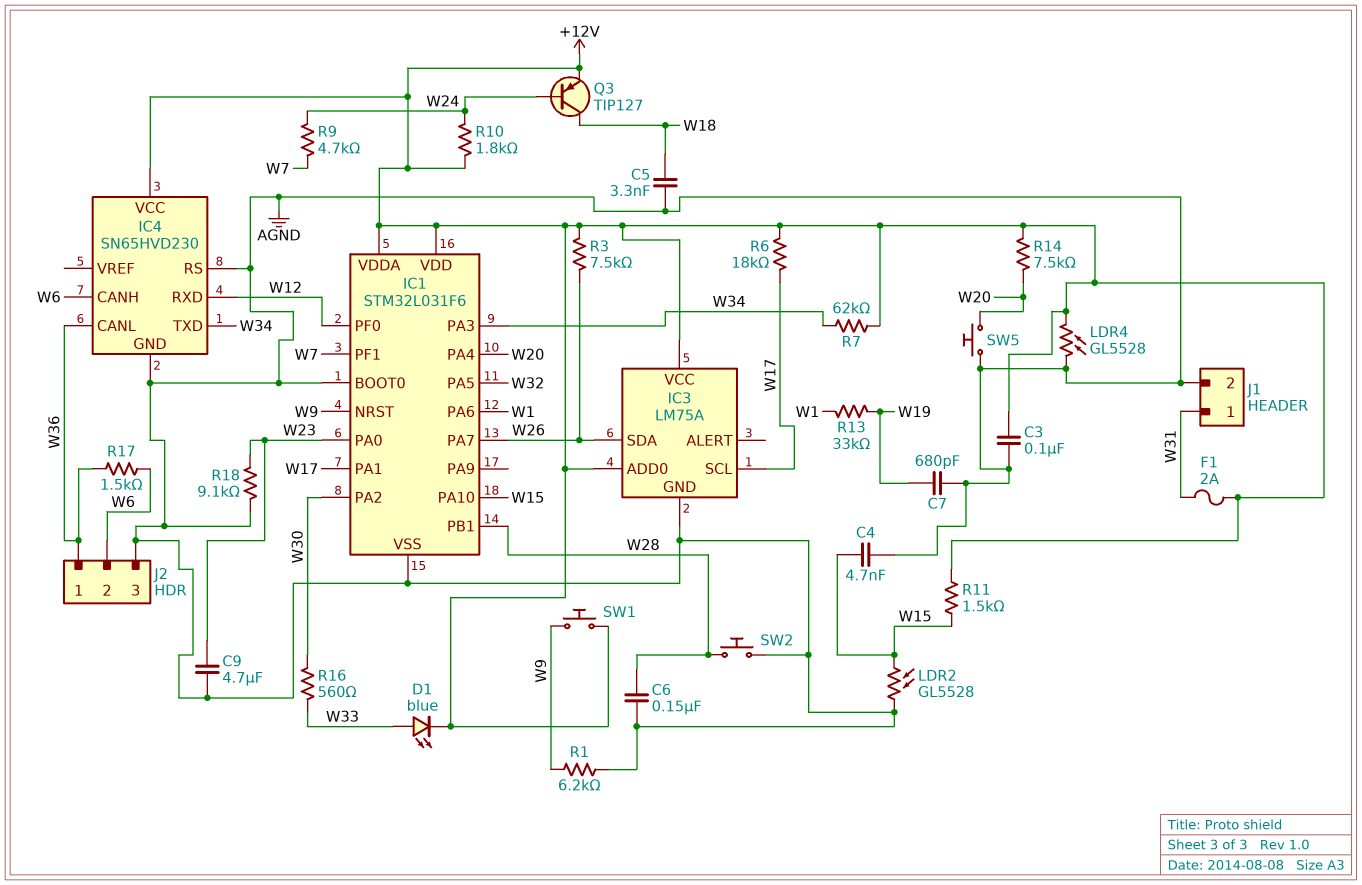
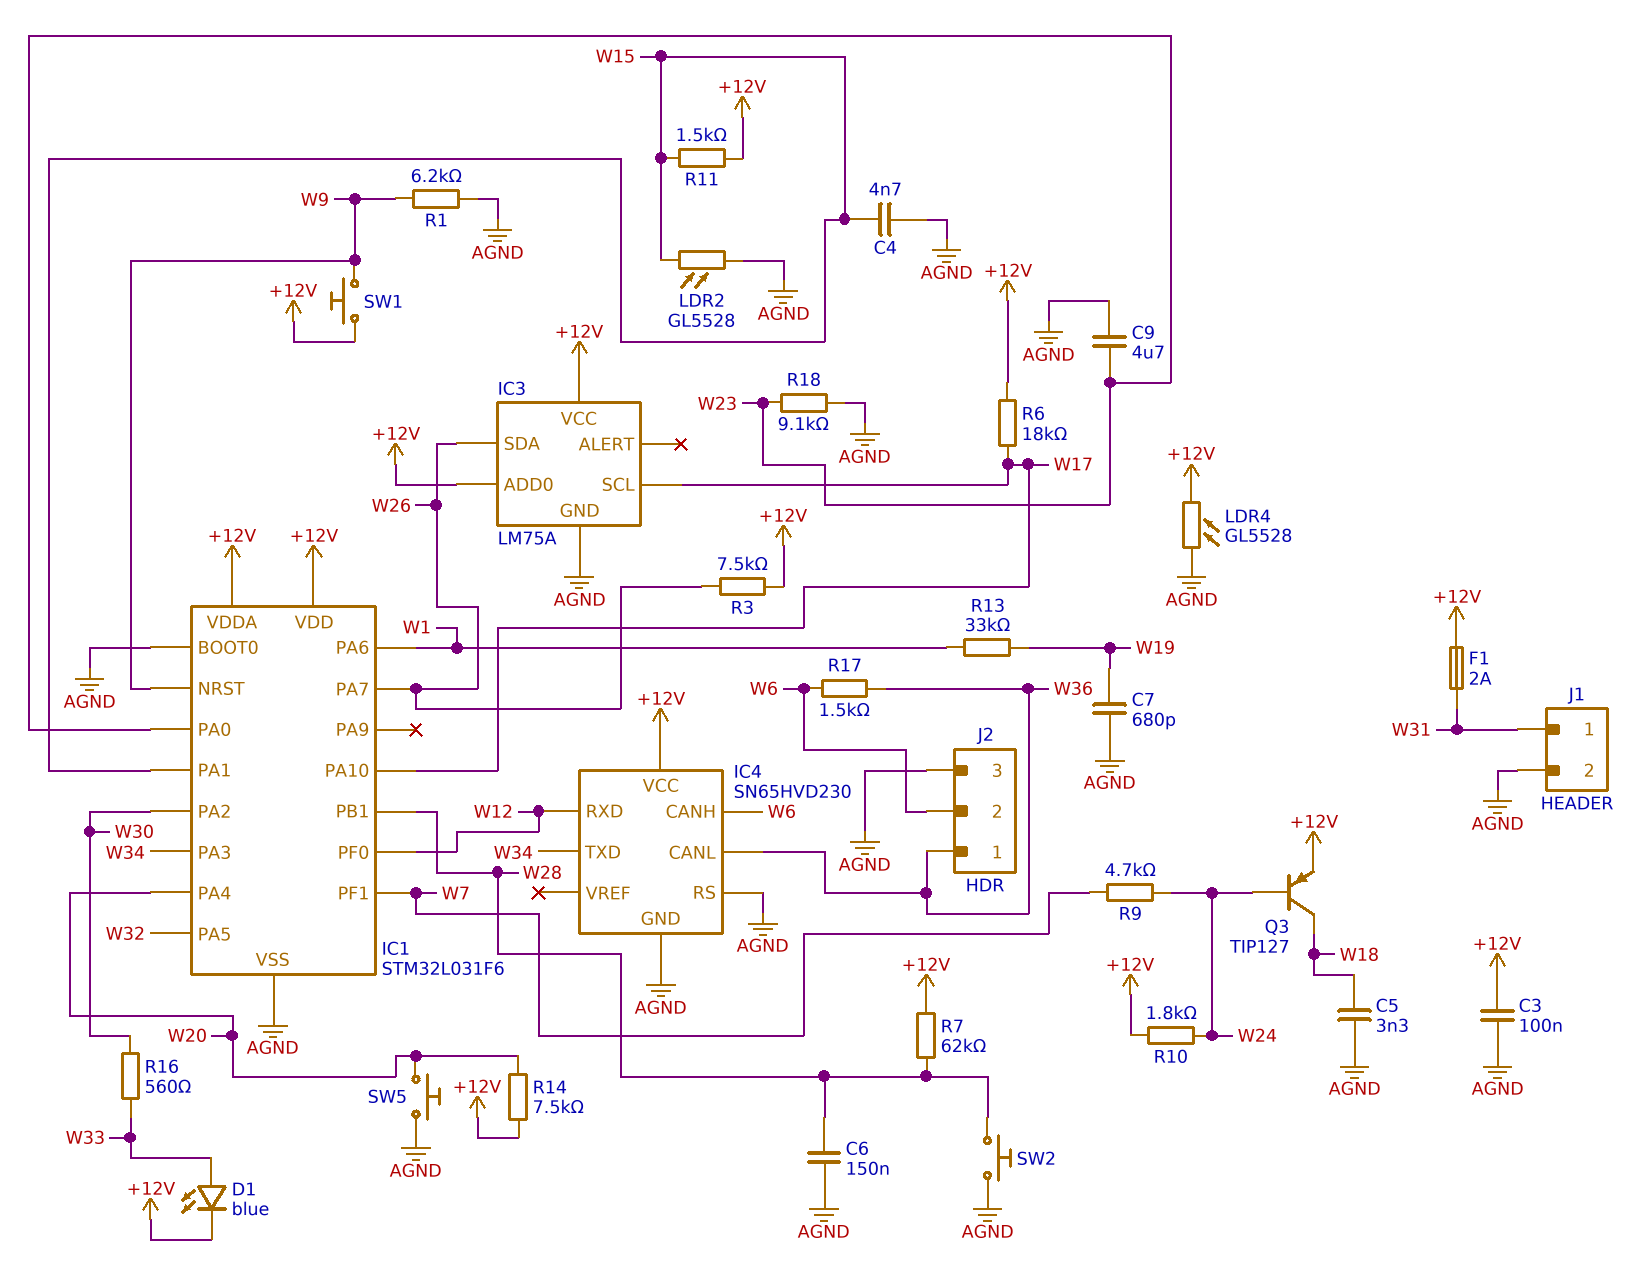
IC1 pin PA1: W17 -> W15
IC1 pin PA10: W15 -> W17
R7: 62k (+12V, W34) -> 62k (+12V, W28)

